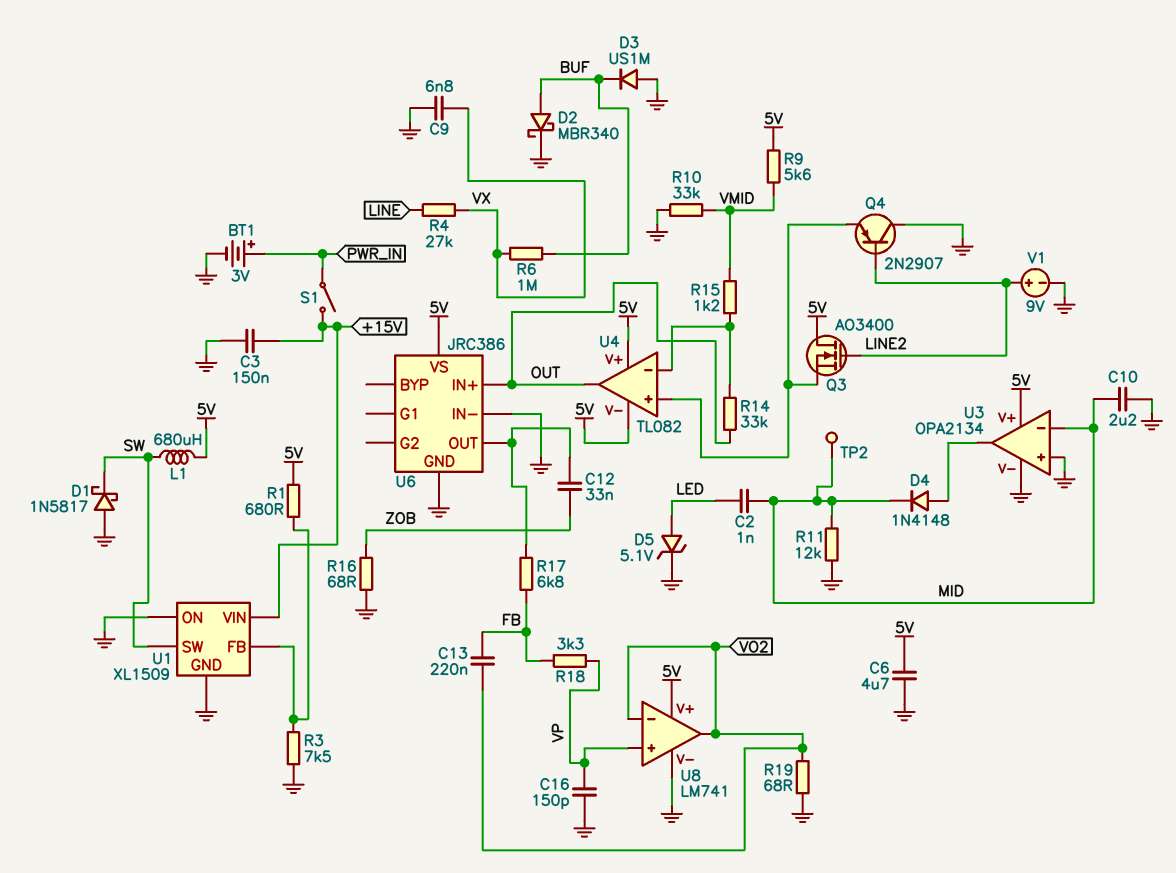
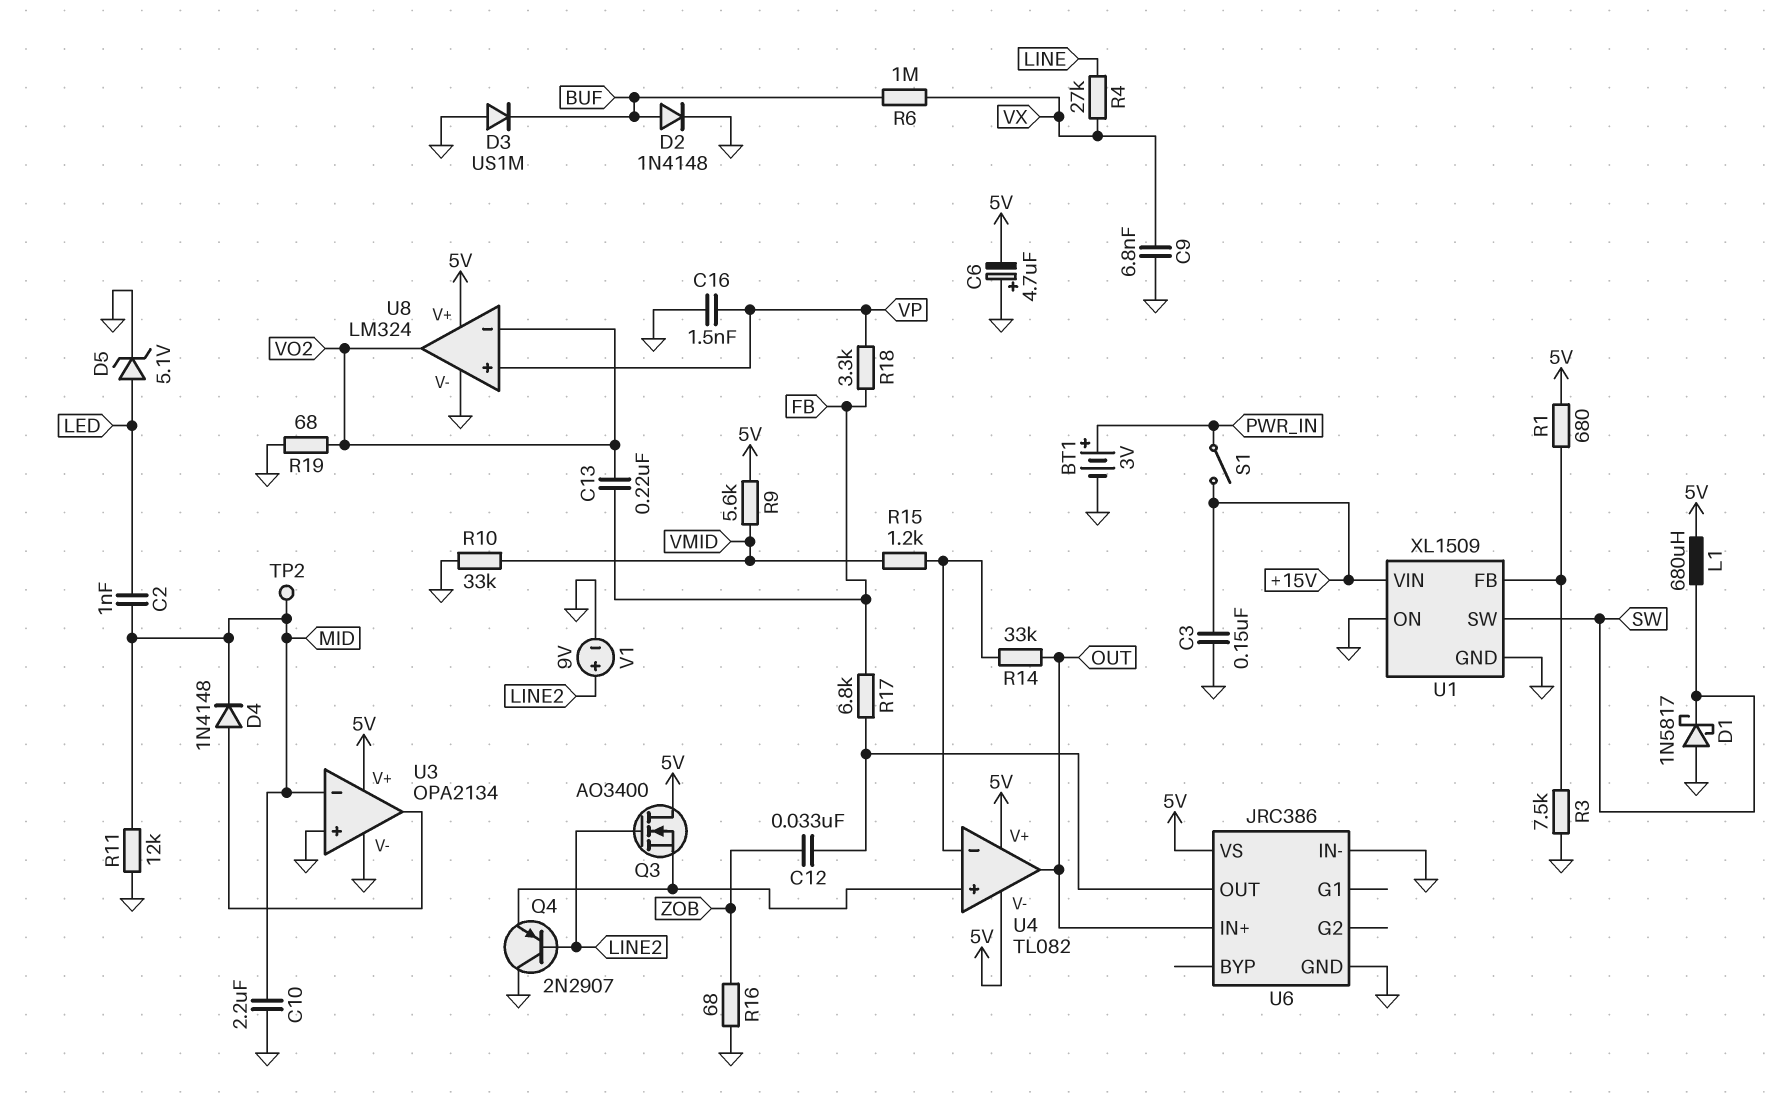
C6: 4.7uF (5V, GND) -> 4.7uF (plus GND, minus 5V)
C16: 150pF (GND, VP) -> 1.5nF (GND, VP)
D2: schottky MBR340 (A BUF, K GND) -> diode 1N4148 (A BUF, K GND)
U8: LM741 -> LM324

